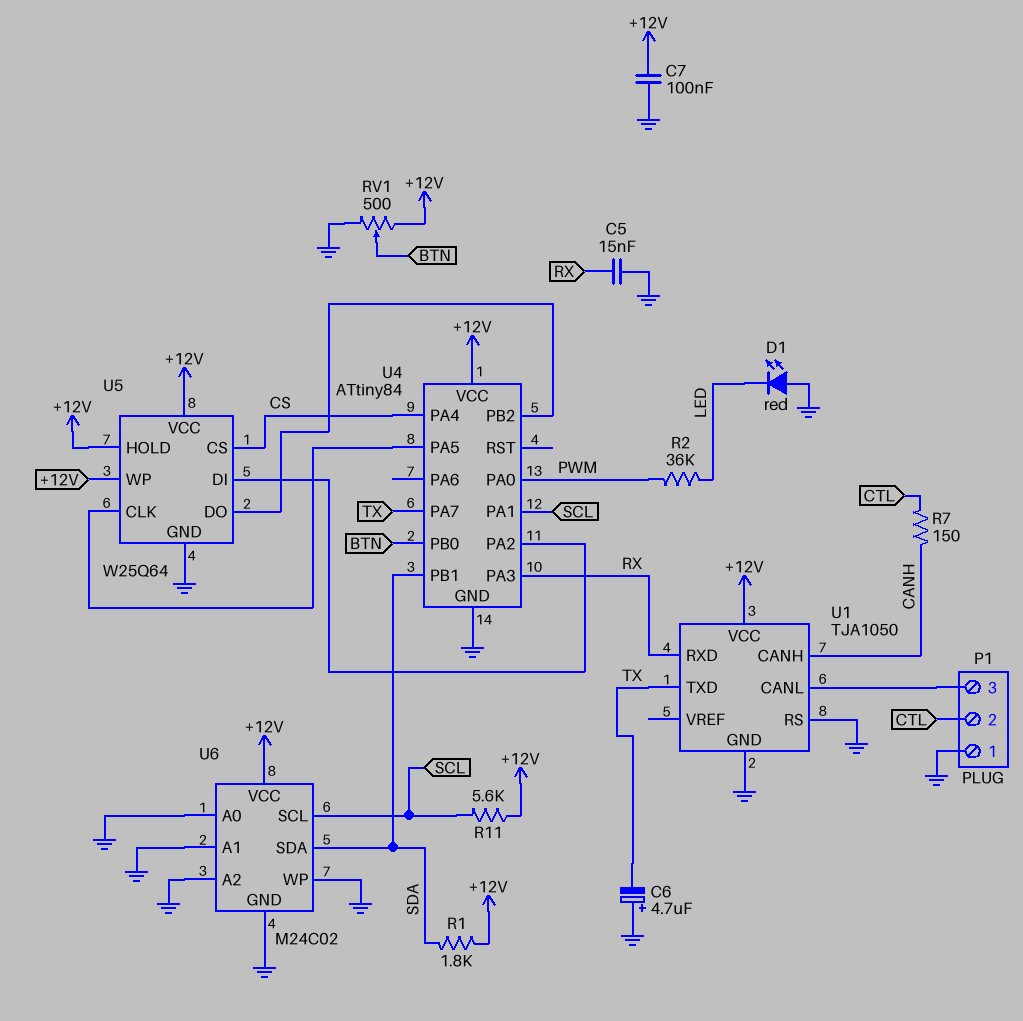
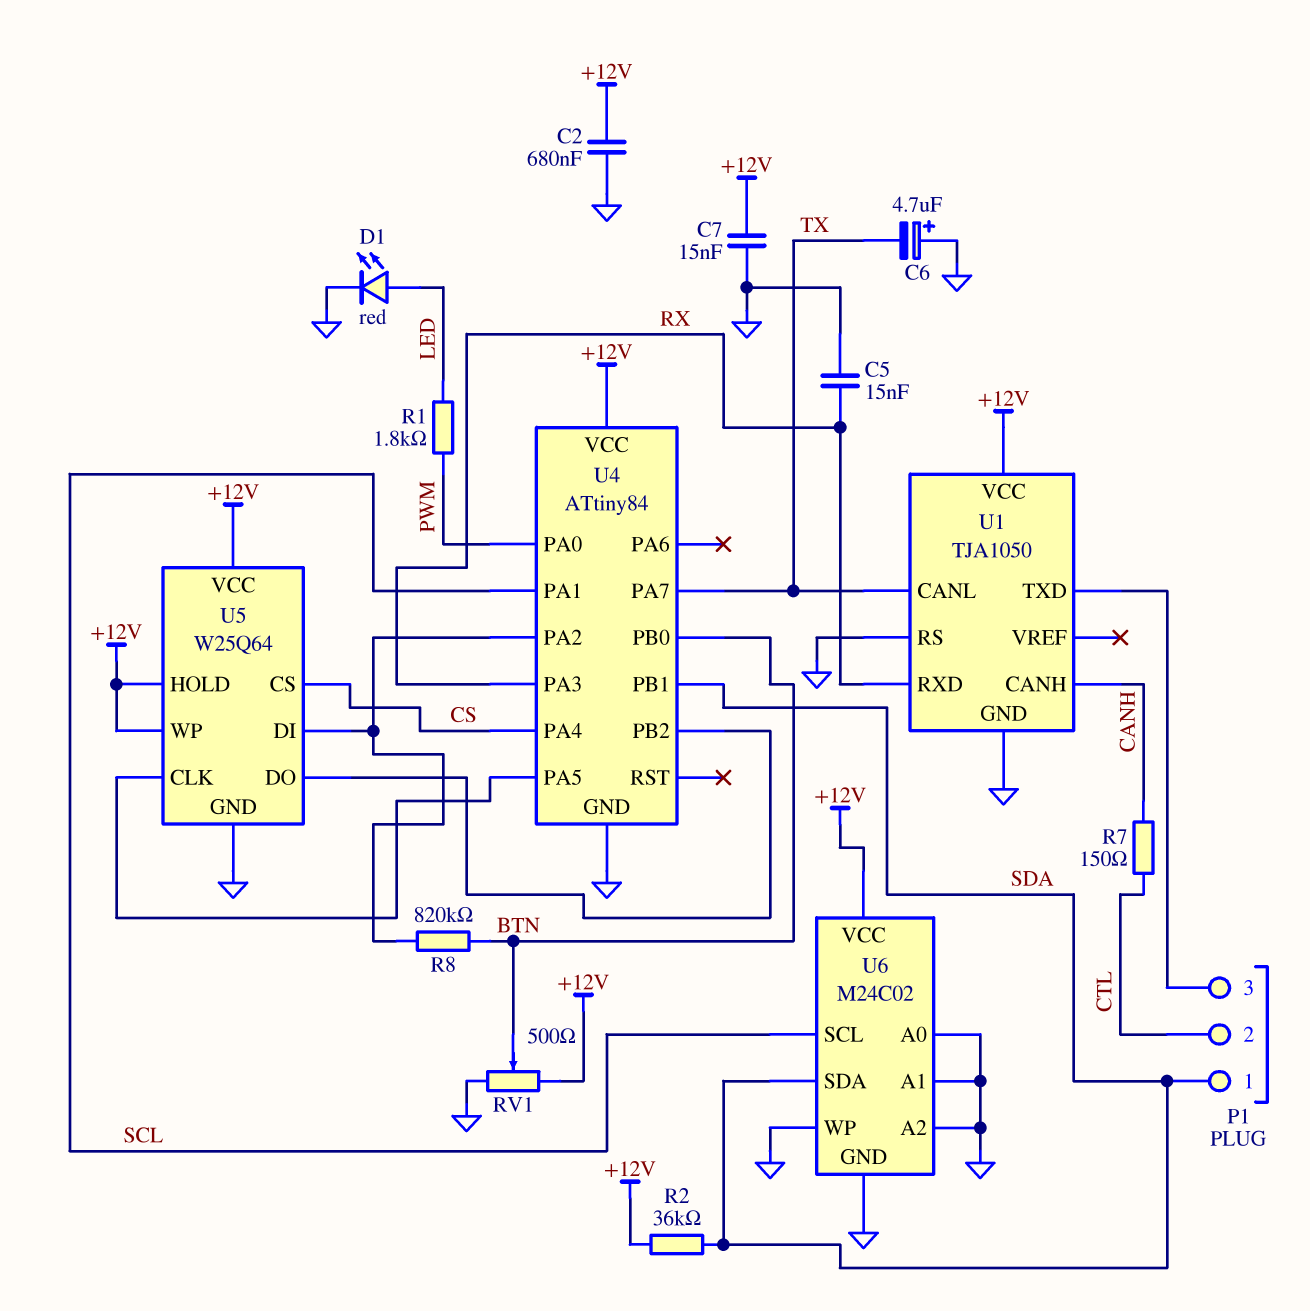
C2: none -> 680nF (+12V, GND)
C7: 100nF (+12V, GND) -> 15nF (+12V, GND)
D1: LED red (A GND, K LED) -> LED red (A LED, K GND)
P1 pin 1: GND -> SDA
R1: 1.8k (+12V, SDA) -> 1.8k (LED, PWM)
R2: 36k (LED, PWM) -> 36k (+12V, SDA)
R8: none -> 820k (BTN, U4/PA2)
R11: 5.6k (+12V, SCL) -> none
U1 pin CANL: P1/3 -> TX
U1 pin TXD: TX -> P1/3

